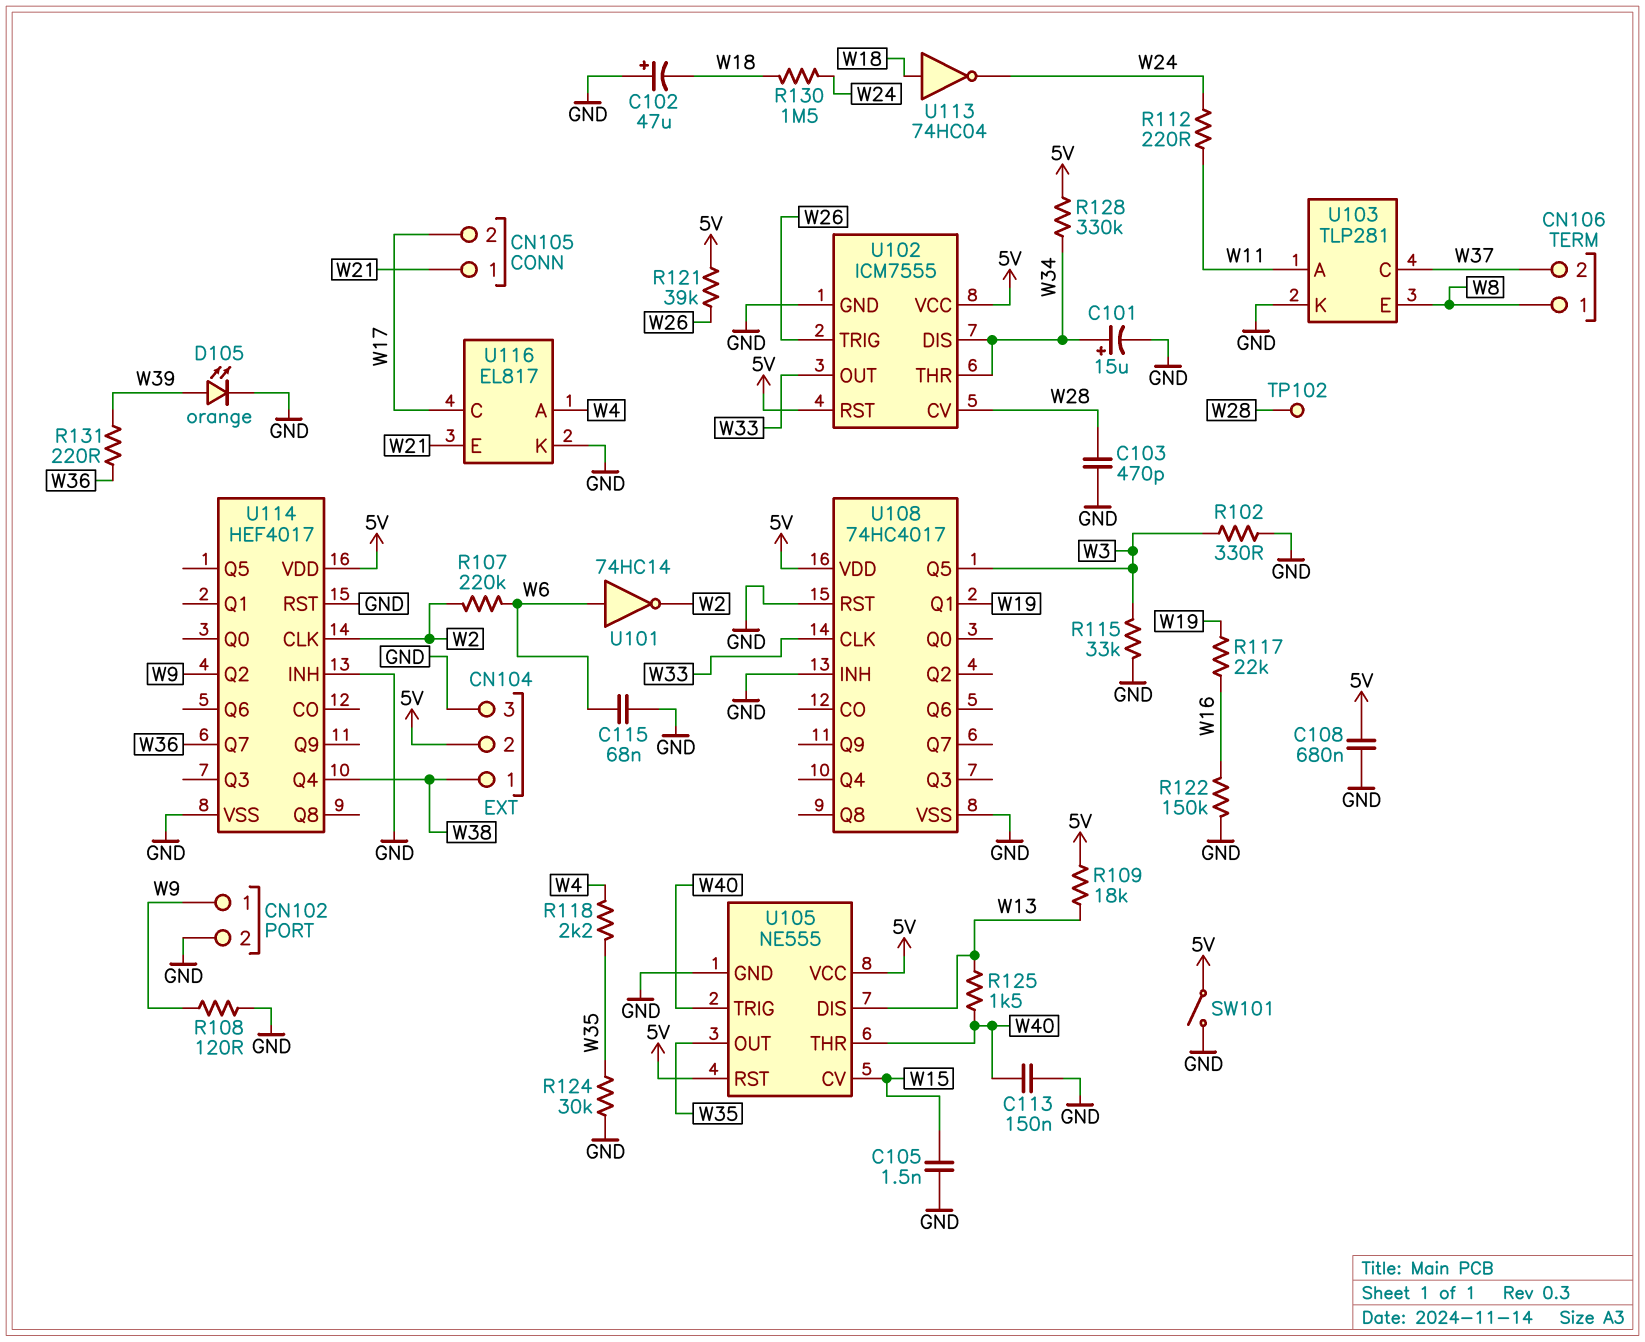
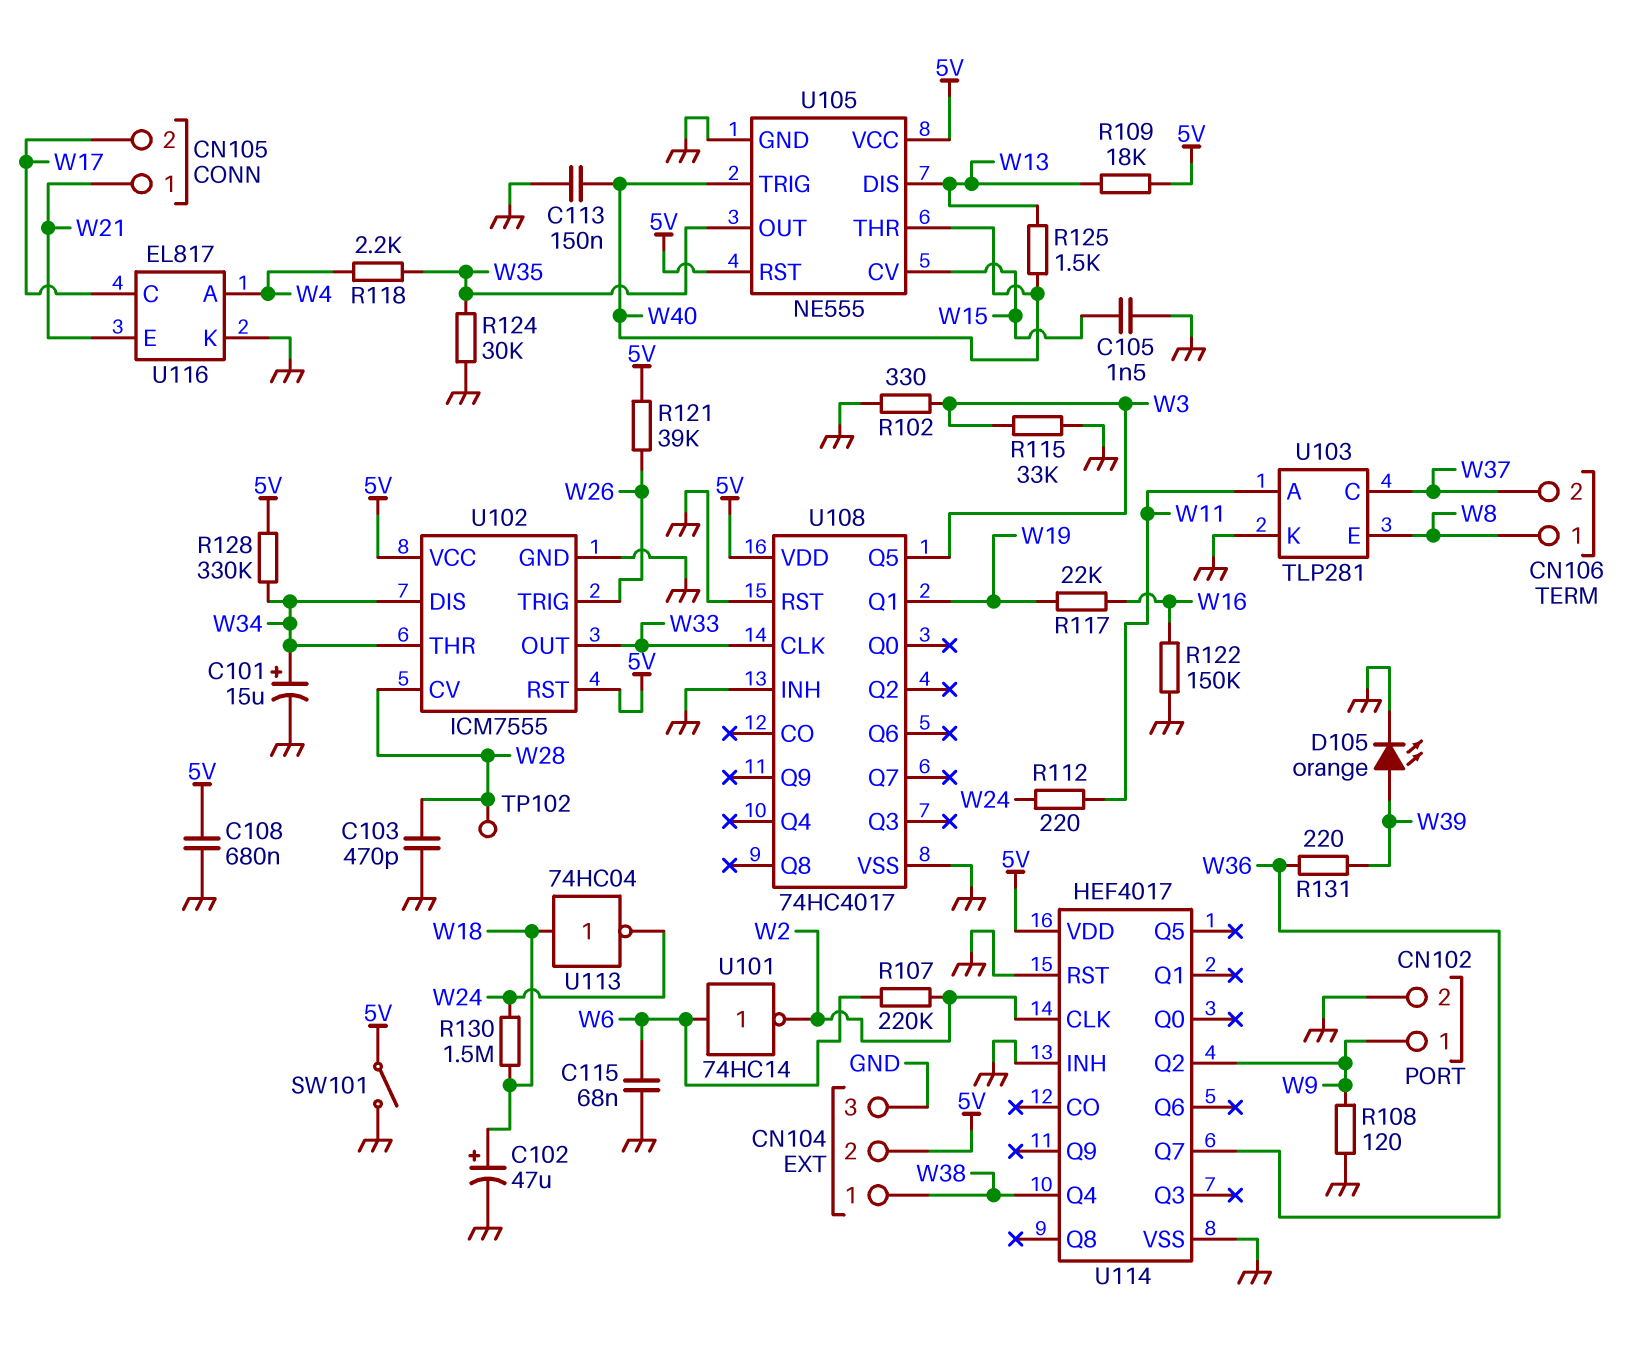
C102: 47uF (plus GND, minus W18) -> 47uF (plus W18, minus GND)

